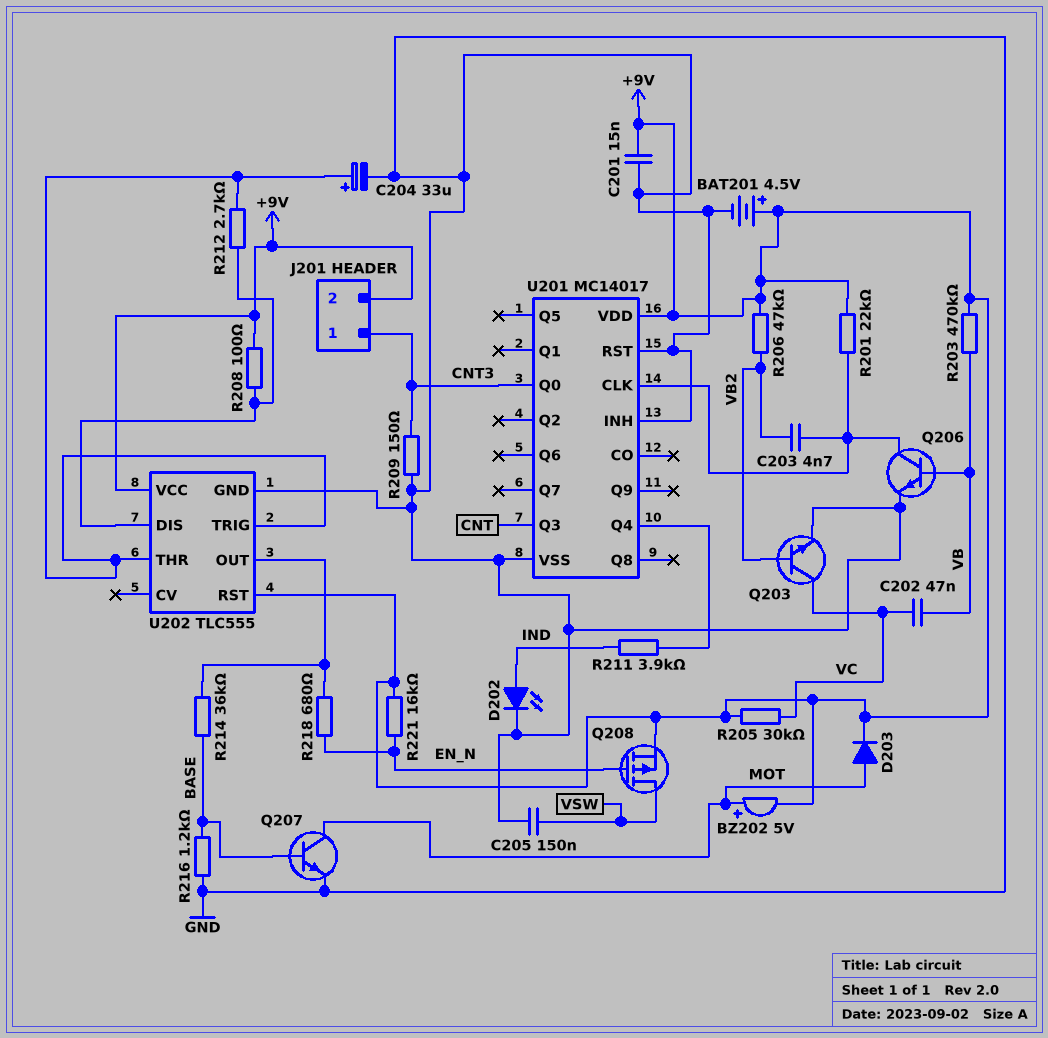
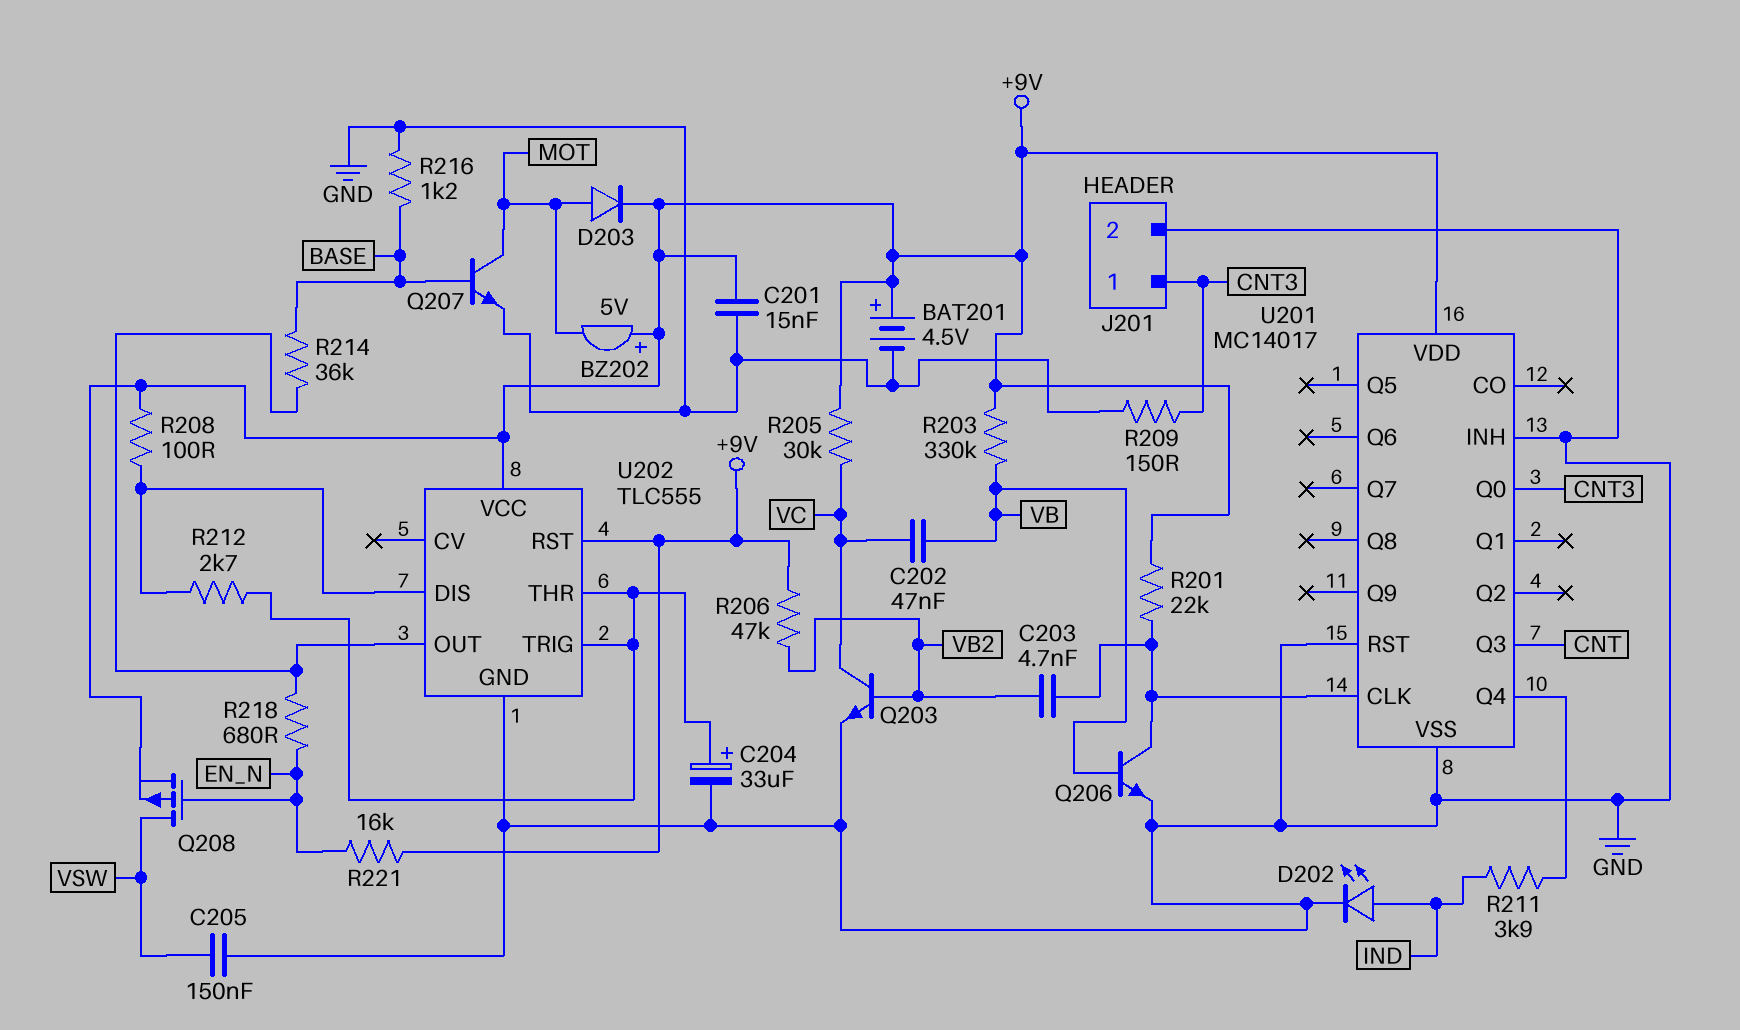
BZ202: buzzer 5V (plus MOT, minus +9V) -> buzzer 5V (plus +9V, minus MOT)
J201 pin 2: +9V -> GND
R203: 470k (+9V, VB) -> 330k (+9V, VB)

